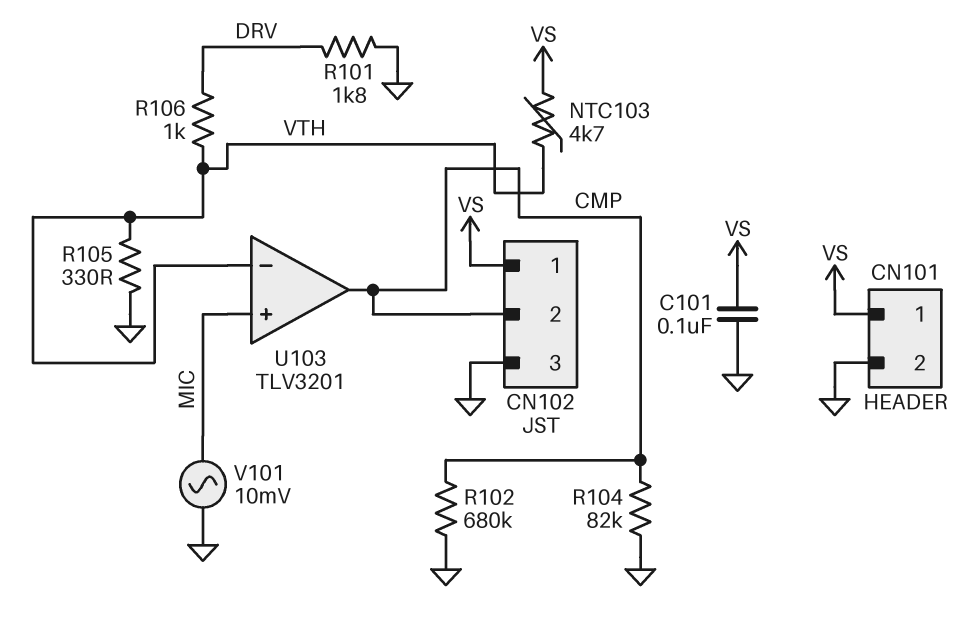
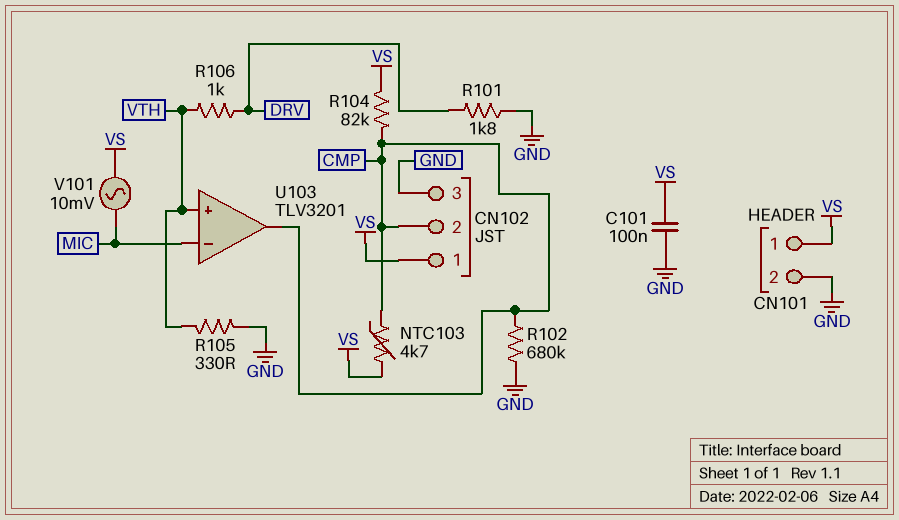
NTC103: 4.7k (VS, VTH) -> 4.7k (CMP, VS)
R104: 82k (CMP, GND) -> 82k (CMP, VS)
U103 pin in+: MIC -> VTH
U103 pin in-: VTH -> MIC
V101: AC 10mV (GND, MIC) -> AC 10mV (MIC, VS)

